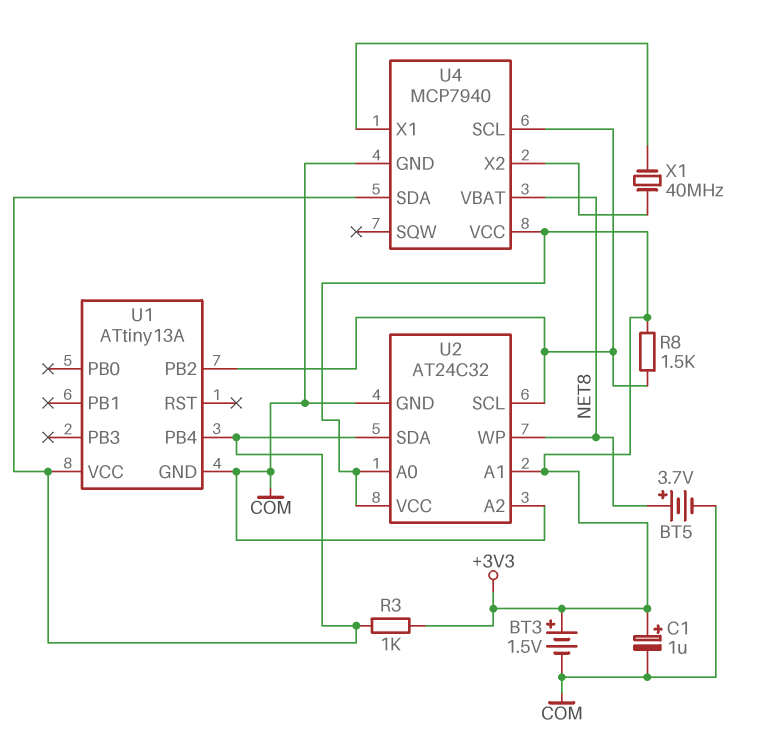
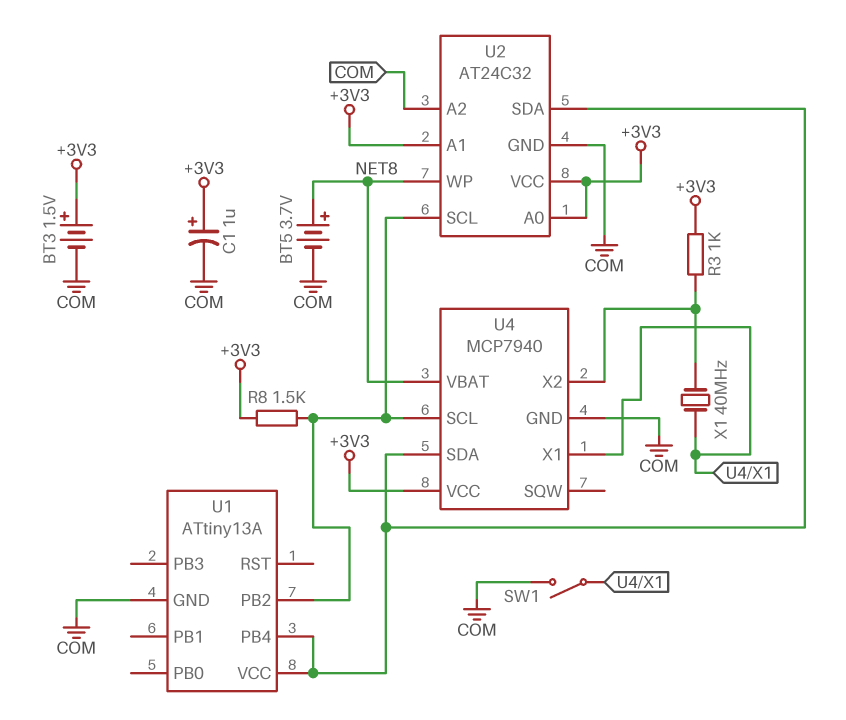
R3: 1k (+3V3, U1/PB4) -> 1k (+3V3, U4/X2)
SW1: none -> switch (COM, U4/X1)

